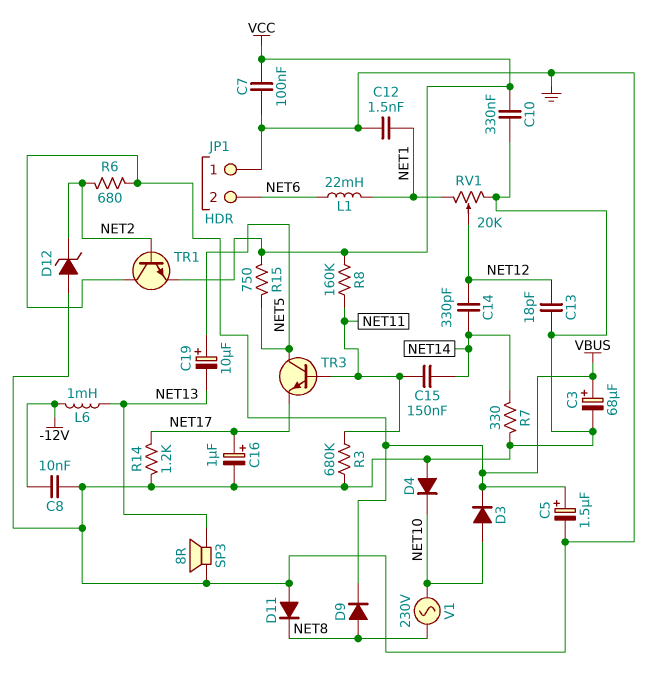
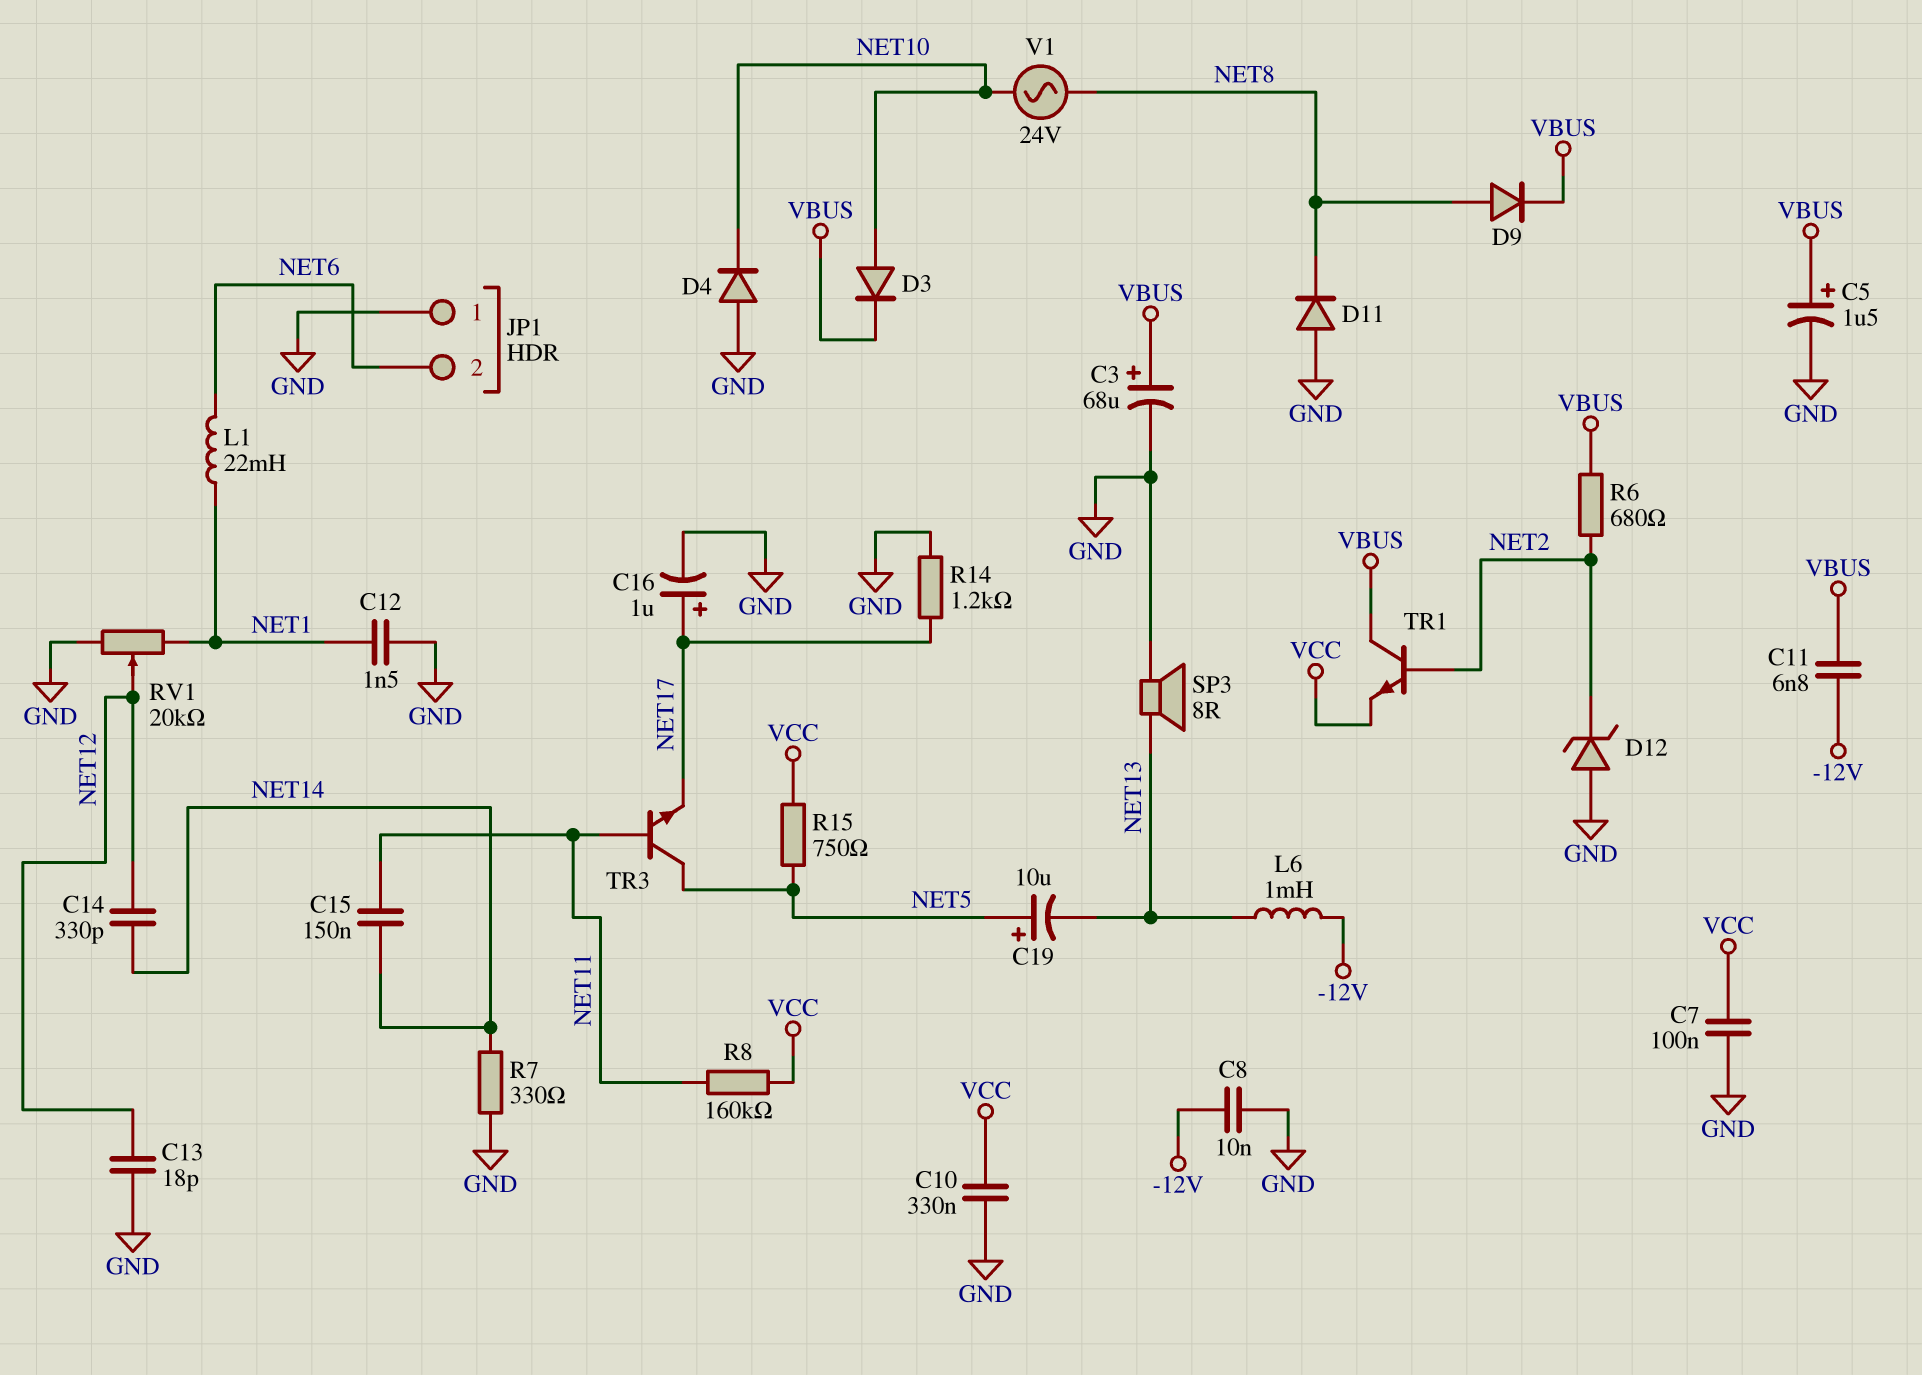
C11: none -> 6.8nF (-12V, VBUS)
R3: 680k (GND, NET11) -> none
V1: AC 230V (NET8, NET10) -> AC 24V (NET8, NET10)

